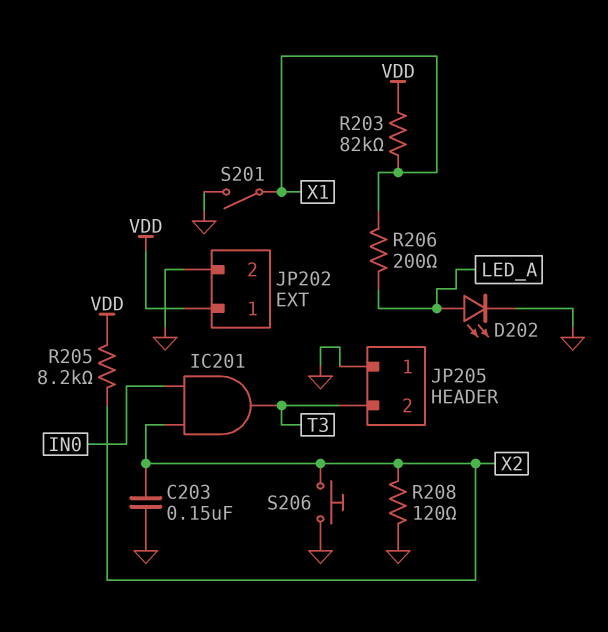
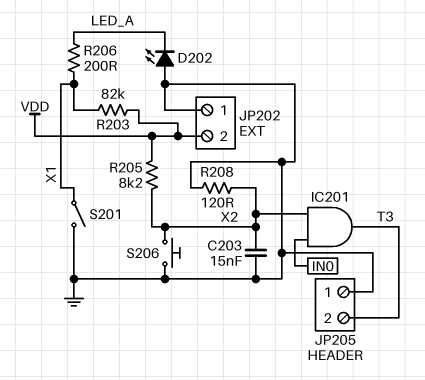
C203: 150nF (GND, X2) -> 15nF (GND, X2)
D202: LED (A LED_A, K GND) -> LED (A GND, K LED_A)
JP202 pin 1: VDD -> GND
JP202 pin 2: GND -> VDD

